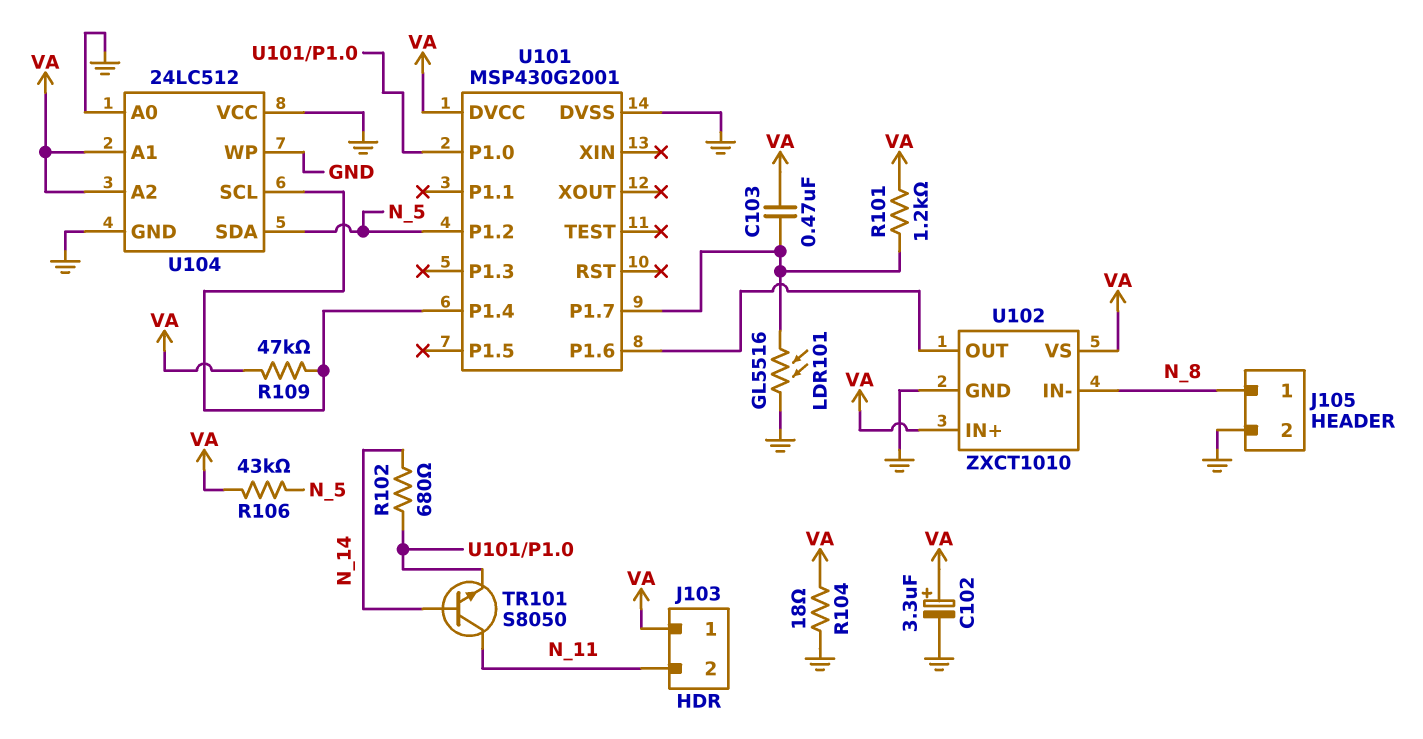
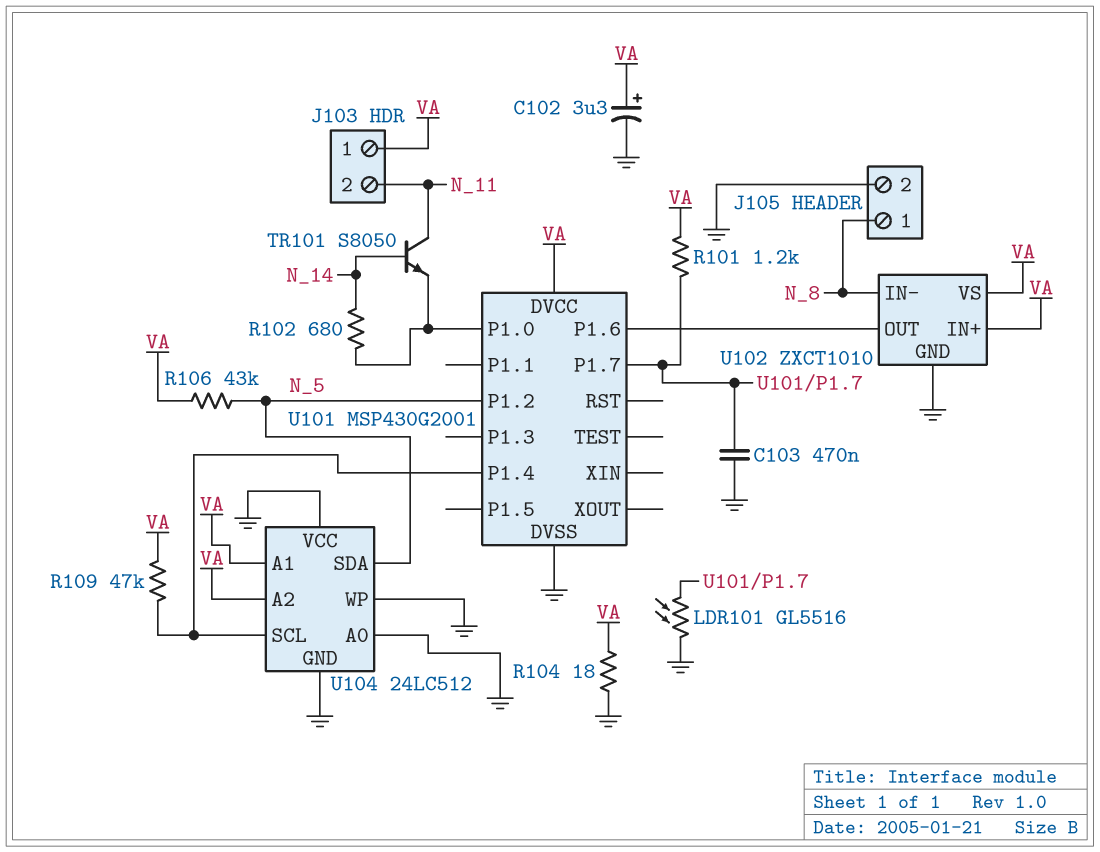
C103: 470nF (U101/P1.7, VA) -> 470nF (GND, U101/P1.7)

